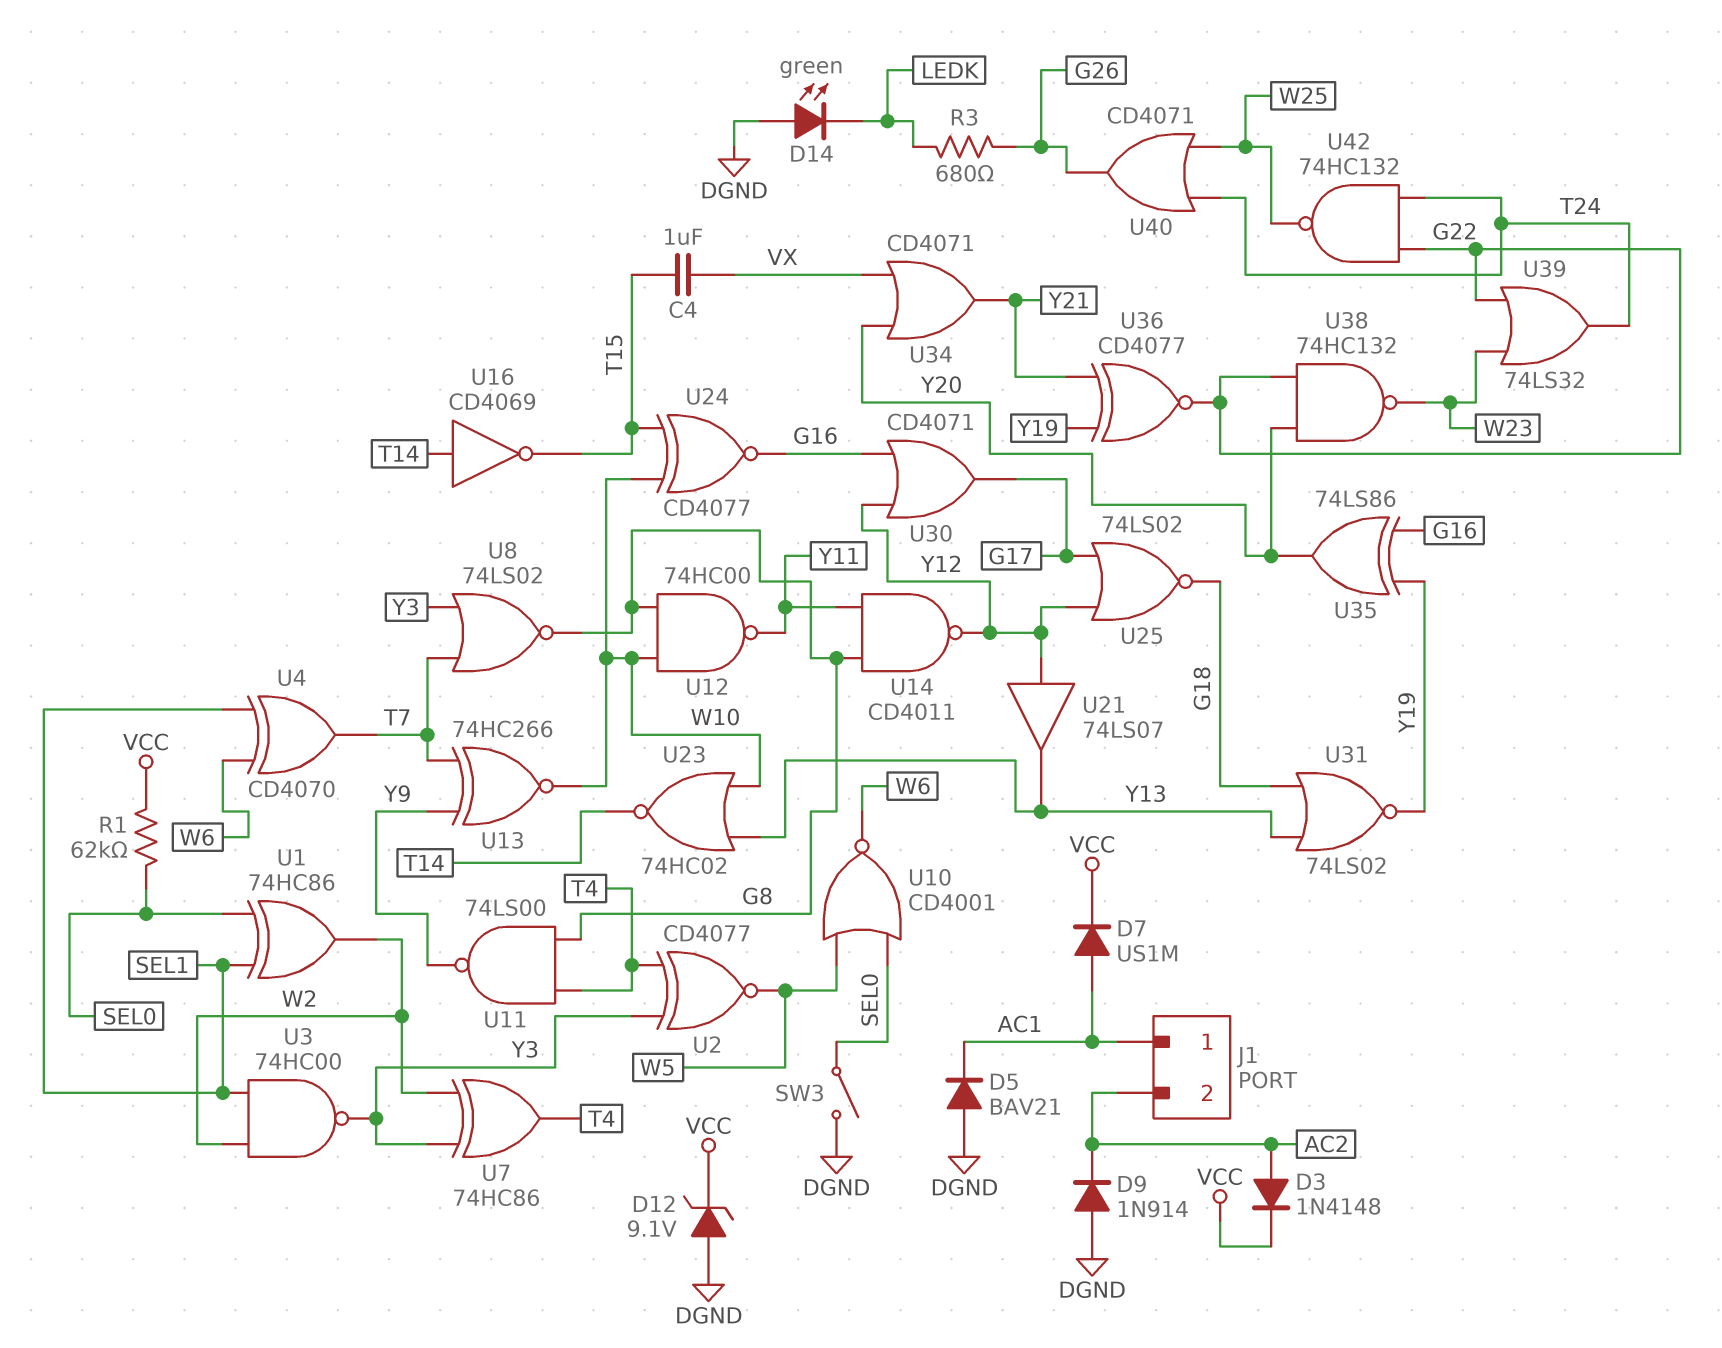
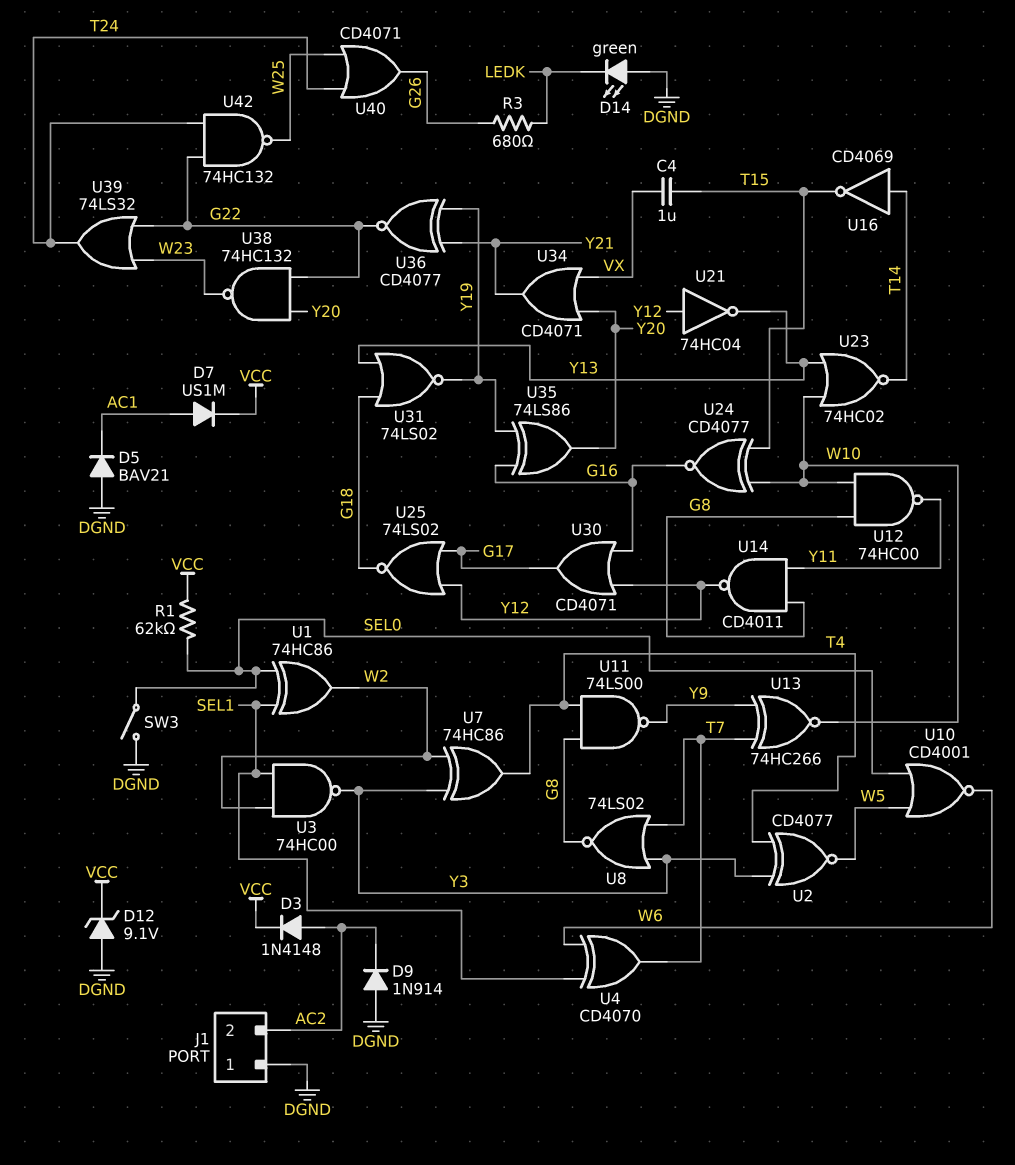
J1 pin 1: AC1 -> DGND
U21: buffer 74LS07 (in Y12, out Y13) -> NOT 74HC04 (in Y12, out Y13)

